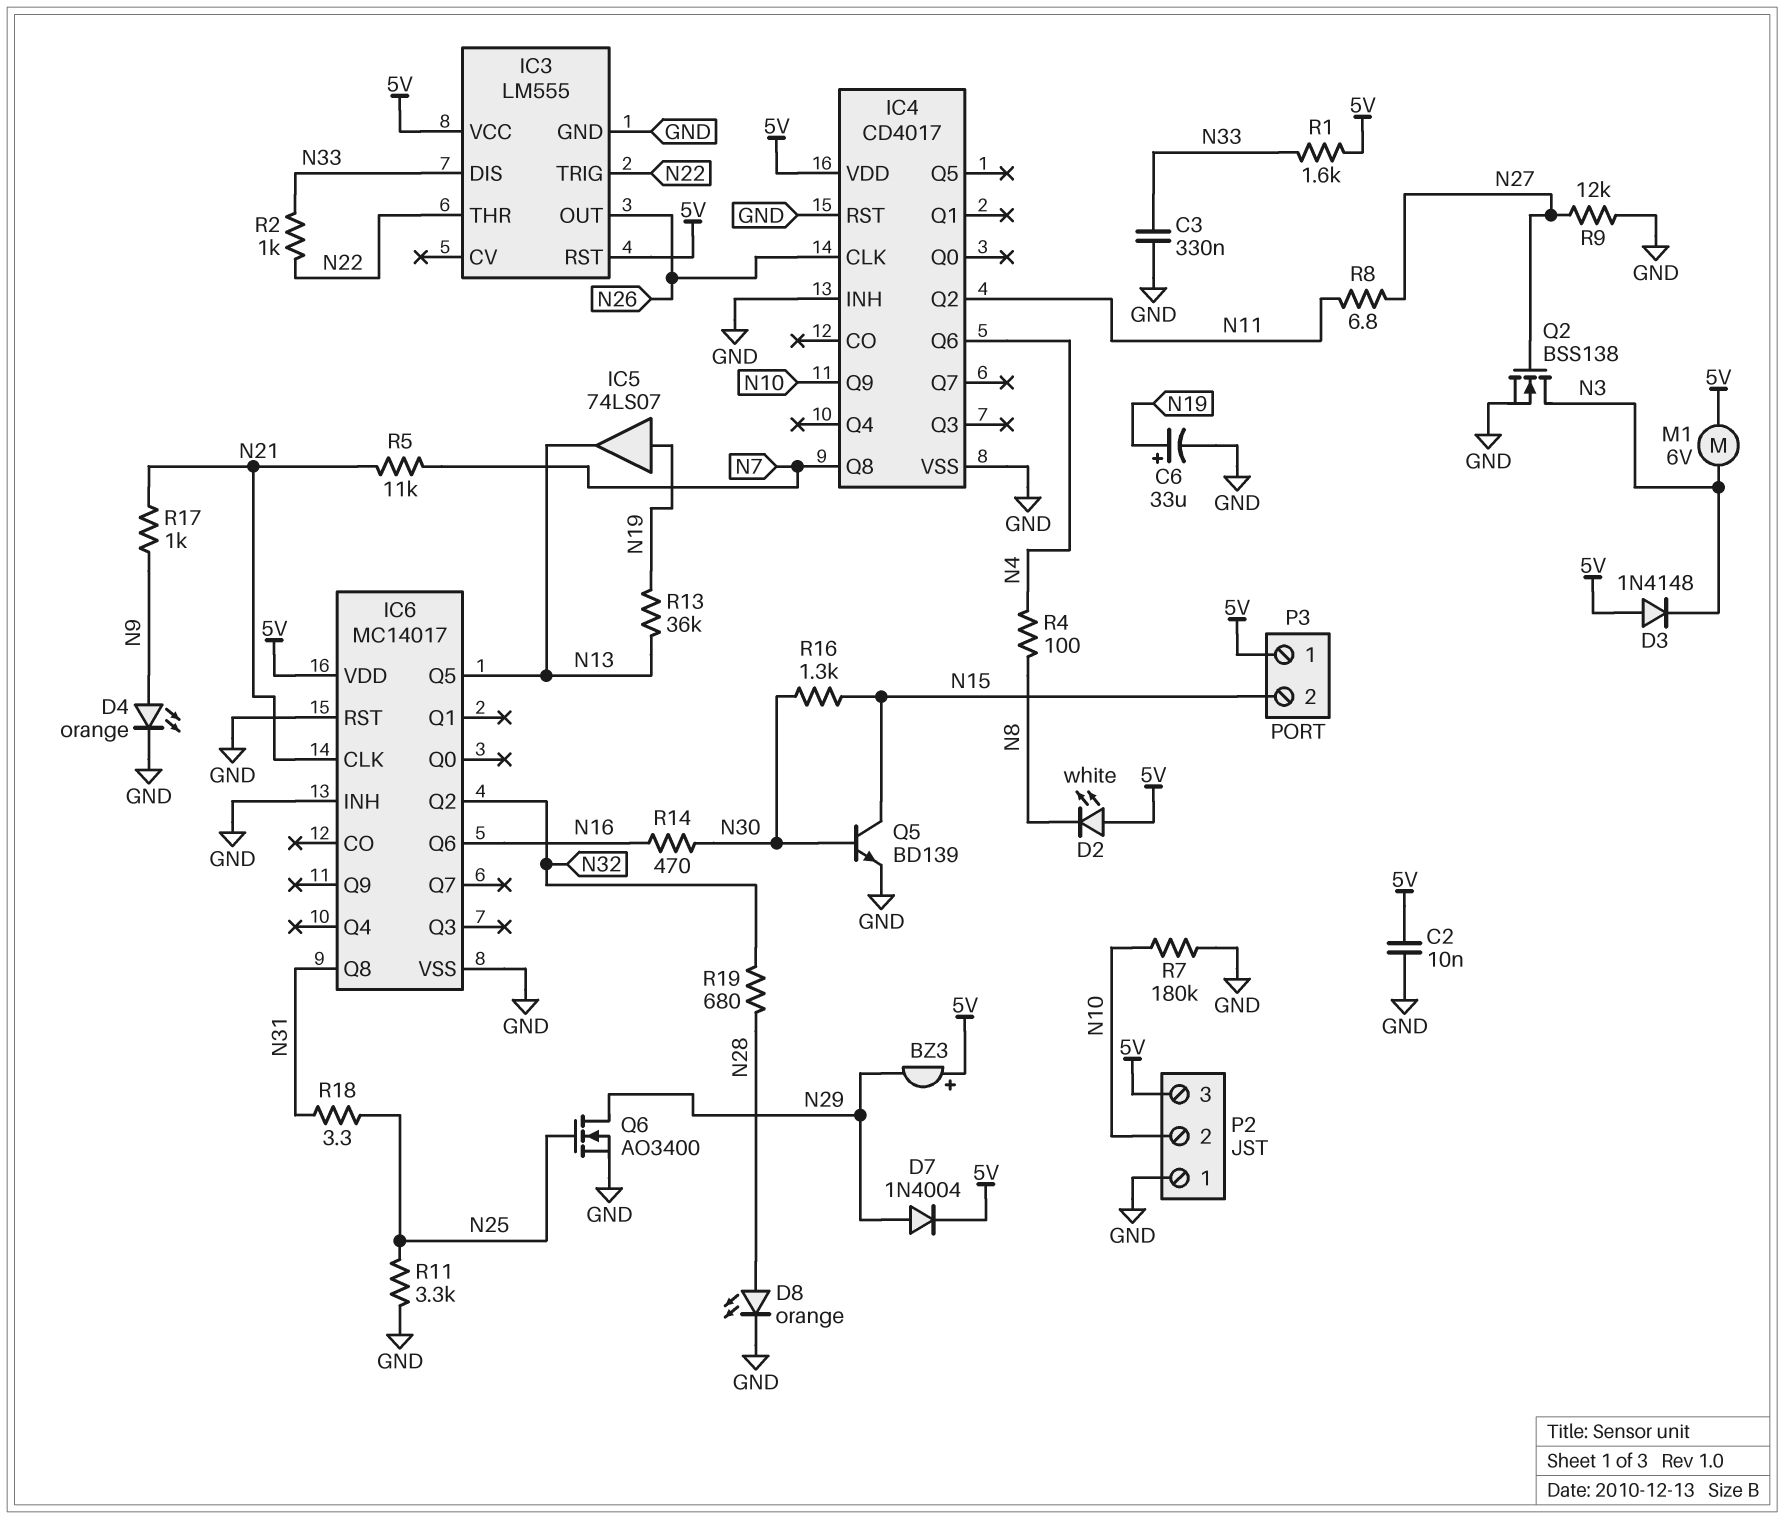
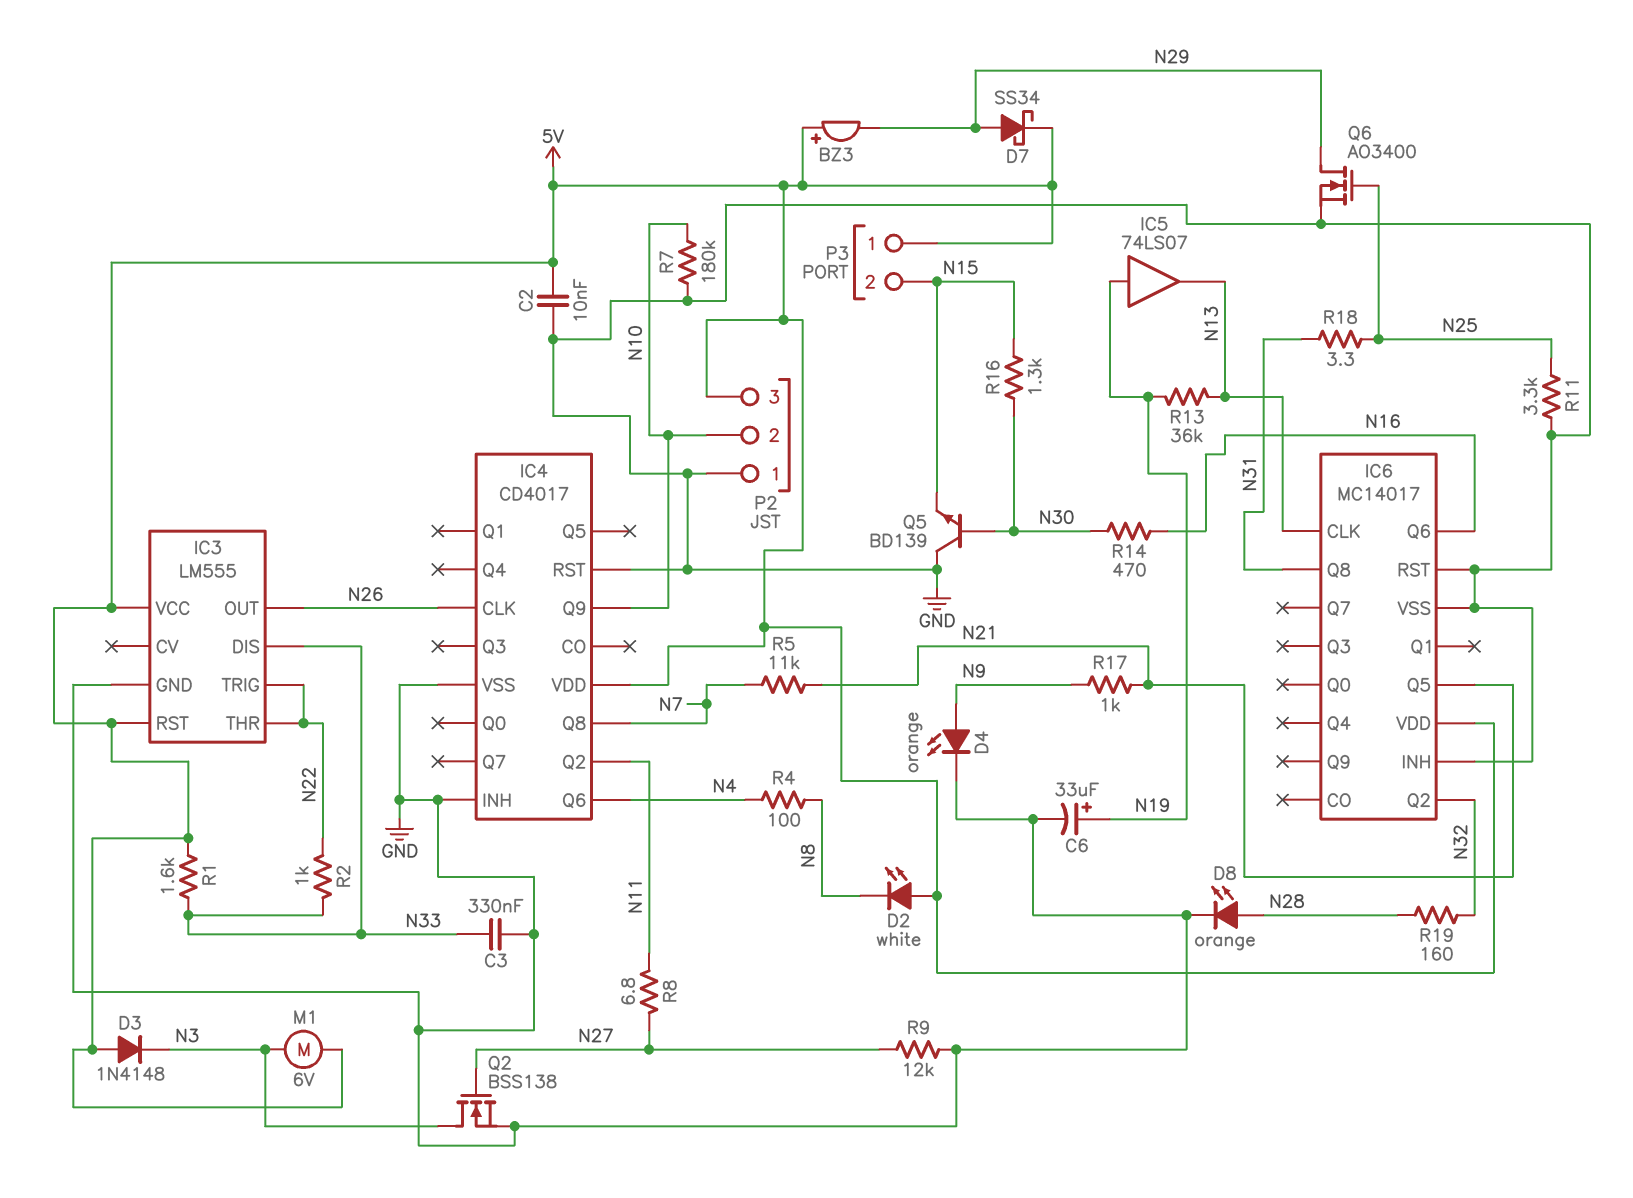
D7: diode 1N4004 (A N29, K 5V) -> schottky SS34 (A N29, K 5V)
IC6 pin CLK: N21 -> N13
IC6 pin Q5: N13 -> N21
Q5: NPN BD139 (B N30, C N15, E GND) -> NPN BD139 (B N30, C GND, E N15)
R19: 680 (N28, N32) -> 160 (N28, N32)

